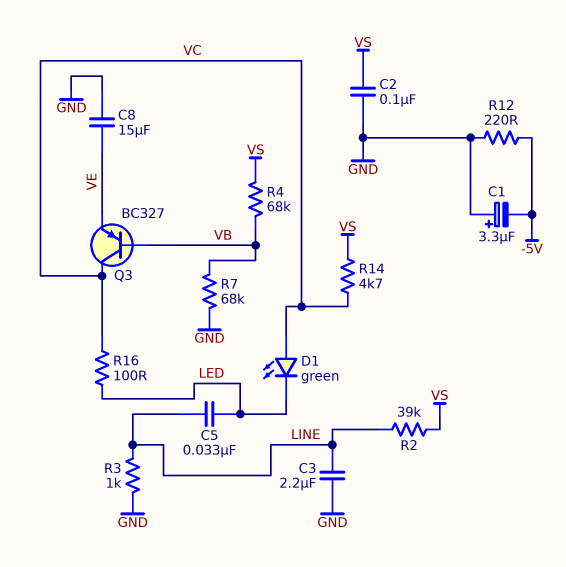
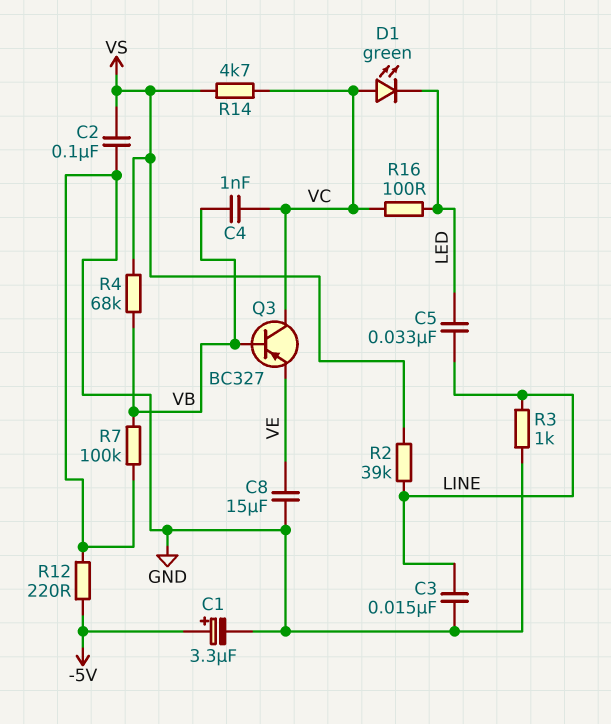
C1: 3.3uF (plus GND, minus -5V) -> 3.3uF (plus -5V, minus GND)
C3: 2.2uF (GND, LINE) -> 15nF (GND, LINE)
C4: none -> 1nF (VB, VC)
R7: 68k (GND, VB) -> 100k (GND, VB)

